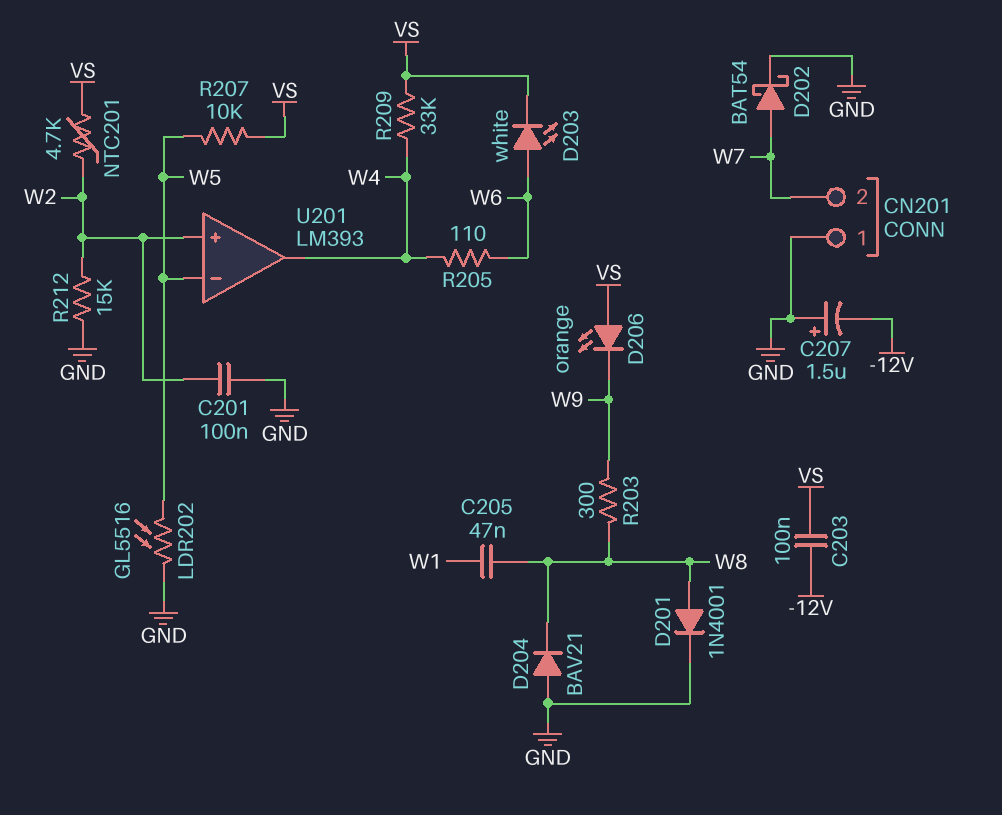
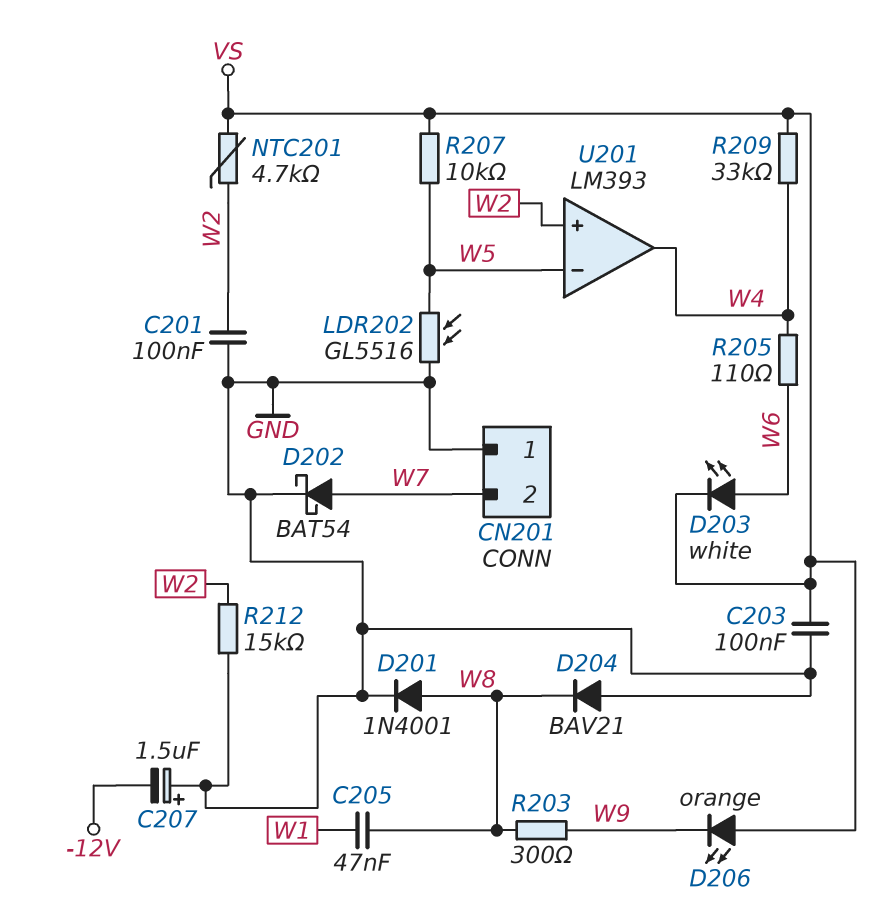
C203: 100nF (-12V, VS) -> 100nF (GND, VS)

